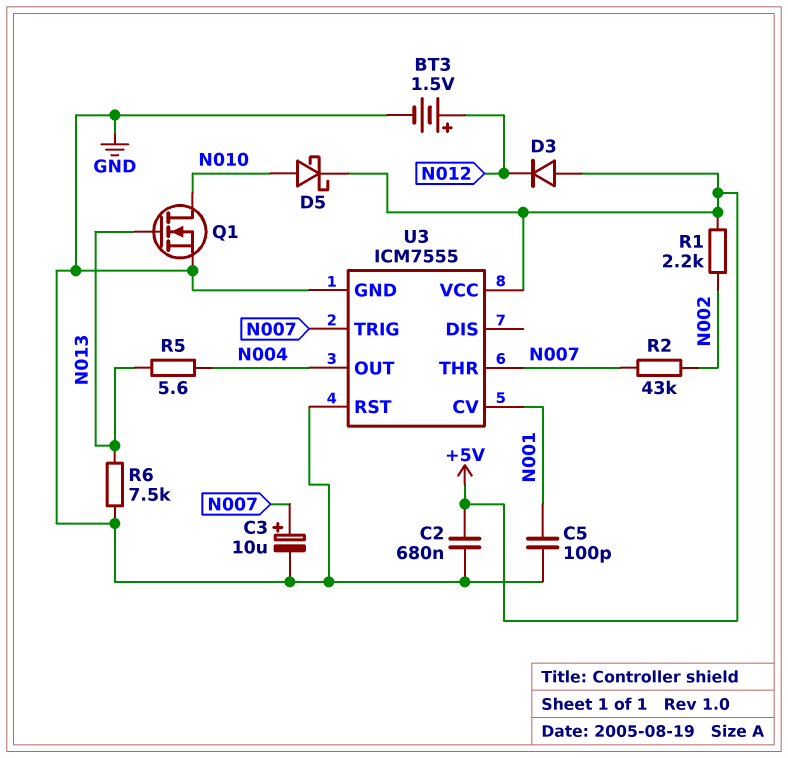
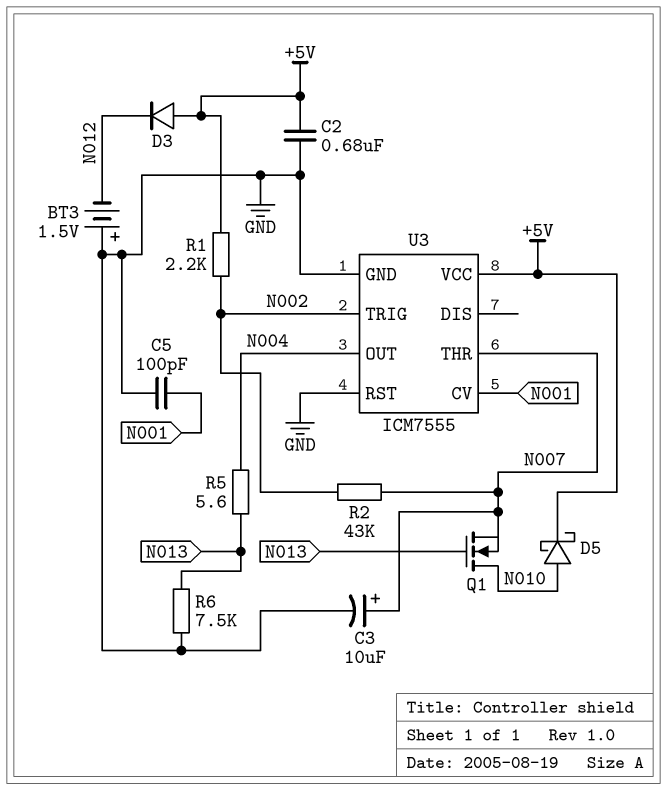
BT3: 1.5V (plus N012, minus GND) -> 1.5V (plus GND, minus N012)
Q1: NMOS (G N013, D N010, S GND) -> NMOS (G N013, D N010, S N007)
U3 pin TRIG: N007 -> N002

